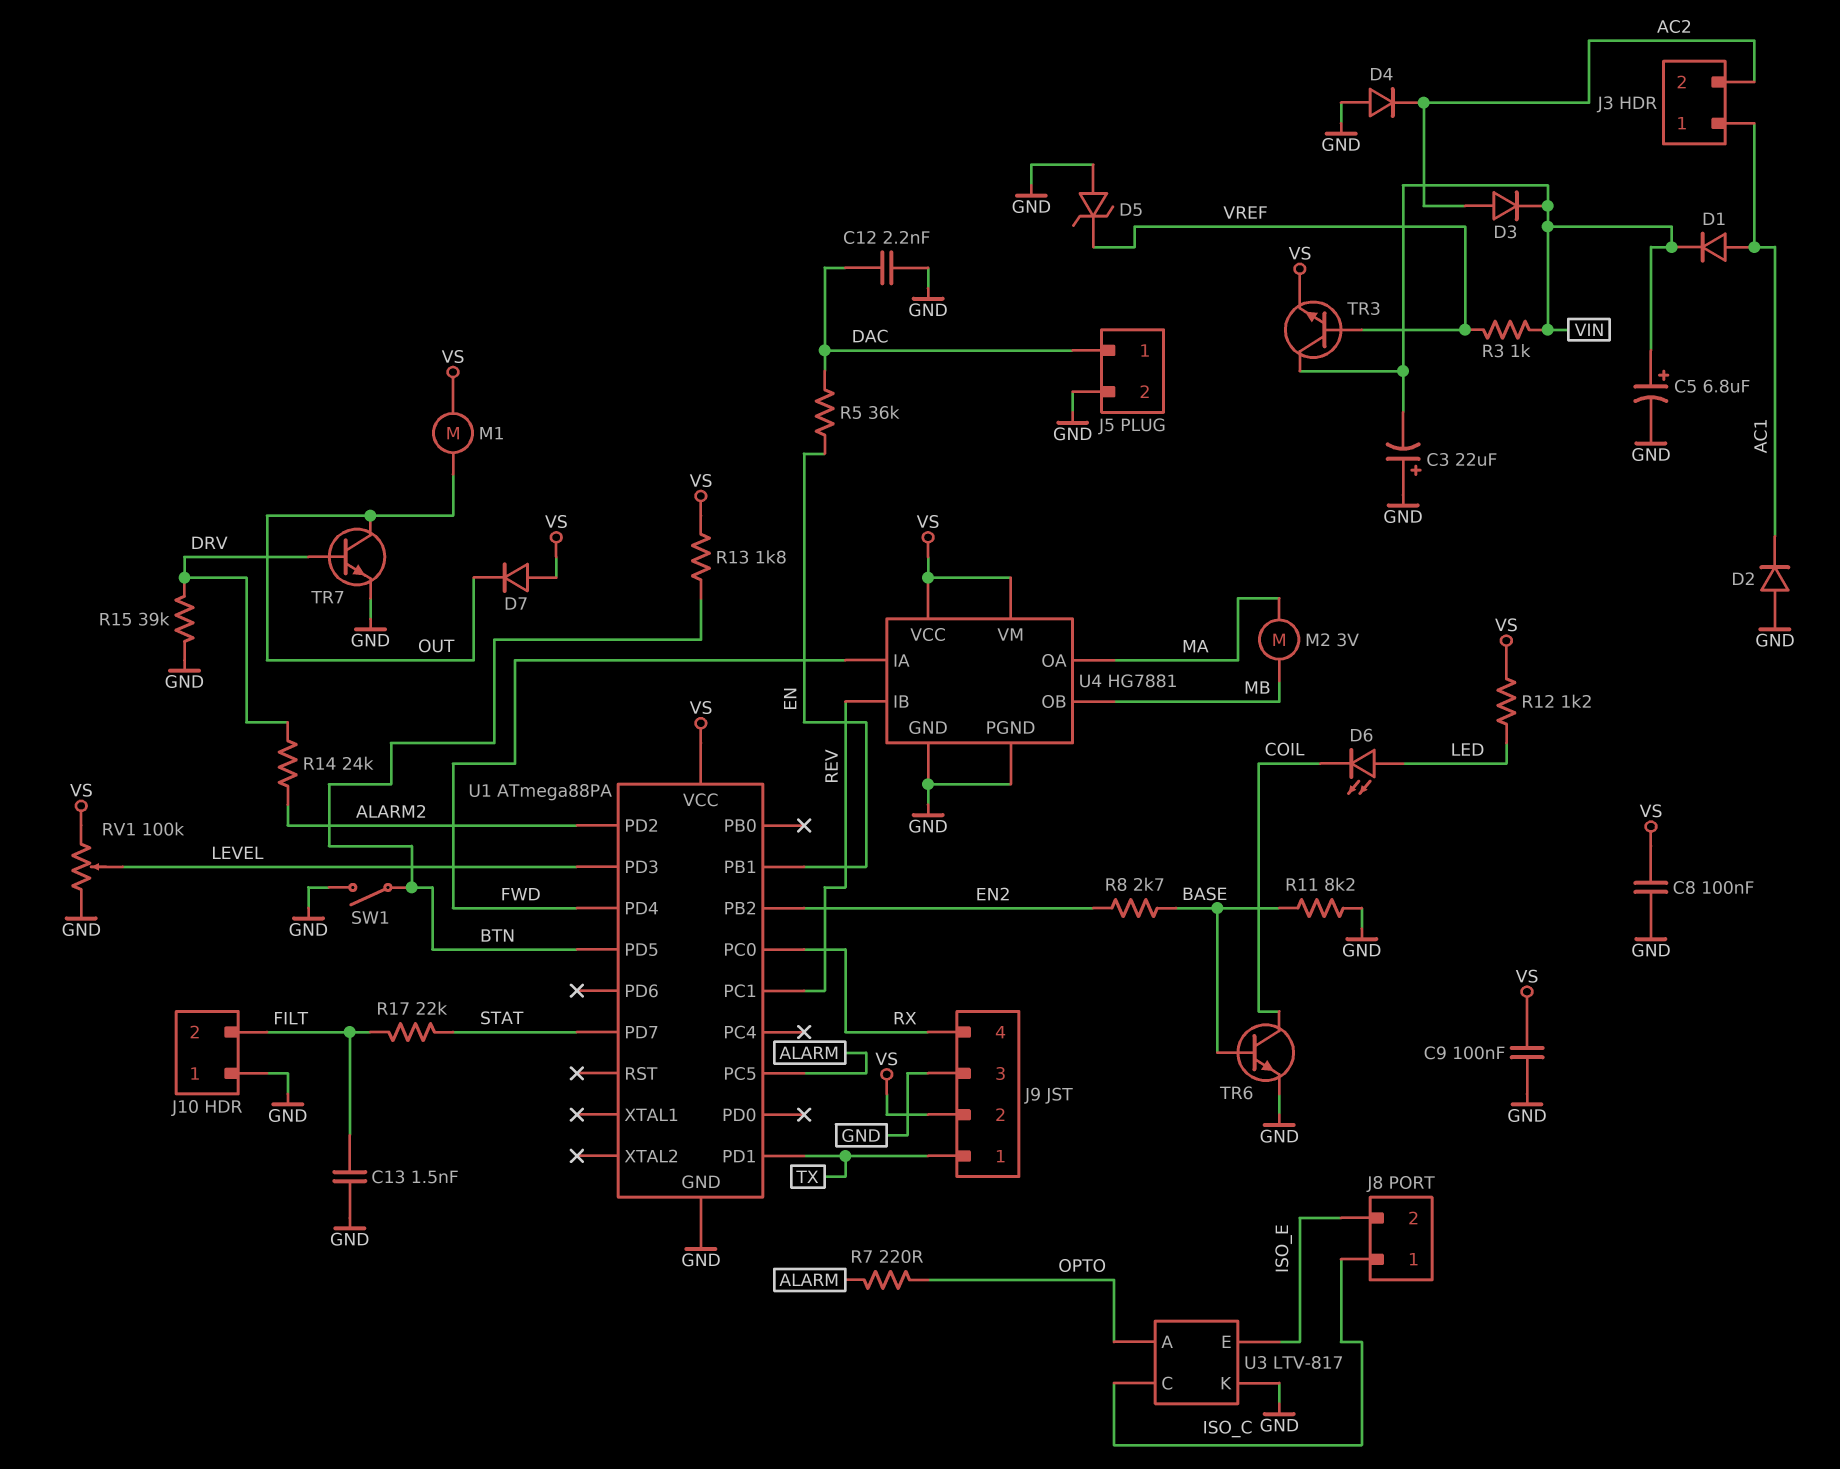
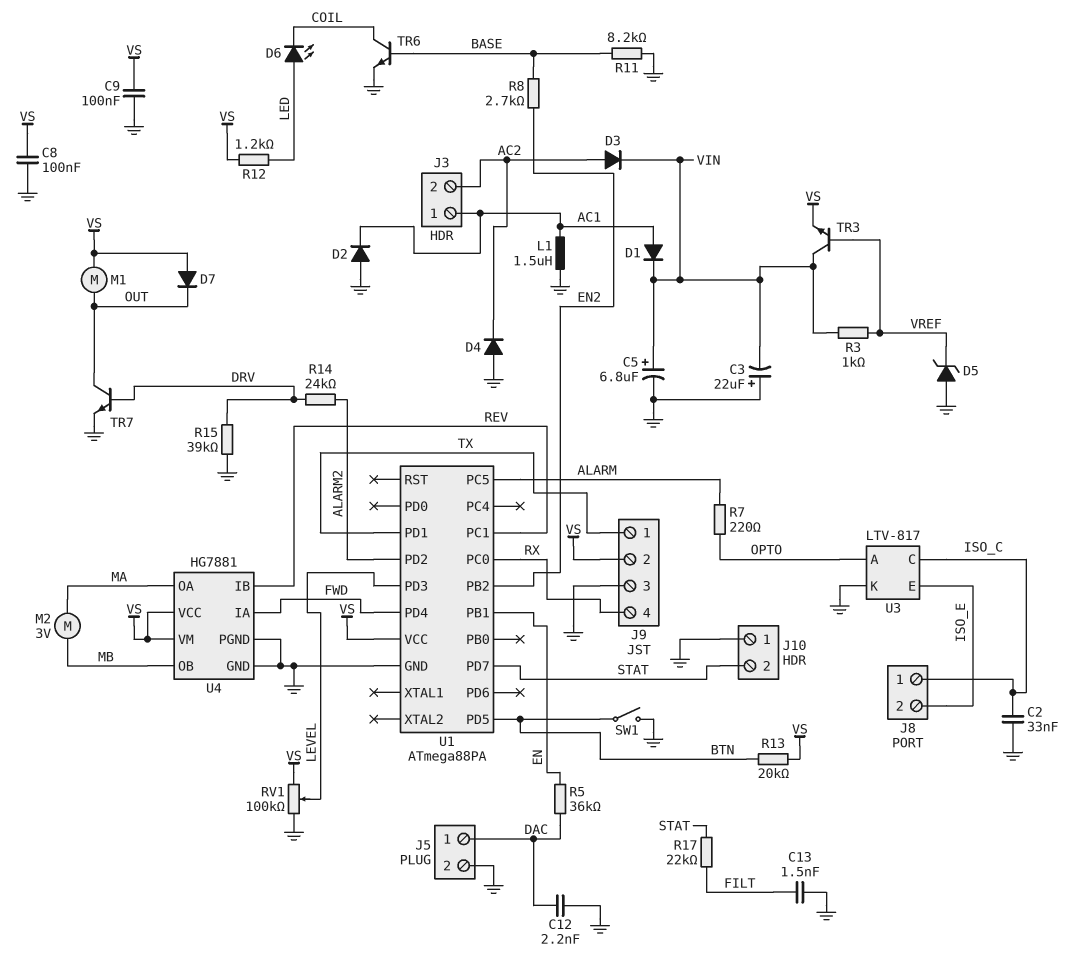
C2: none -> 33nF (GND, ISO_C)
J10 pin 2: FILT -> STAT
L1: none -> 1.5uH (AC1, GND)
R13: 1.8k (BTN, VS) -> 20k (BTN, VS)

